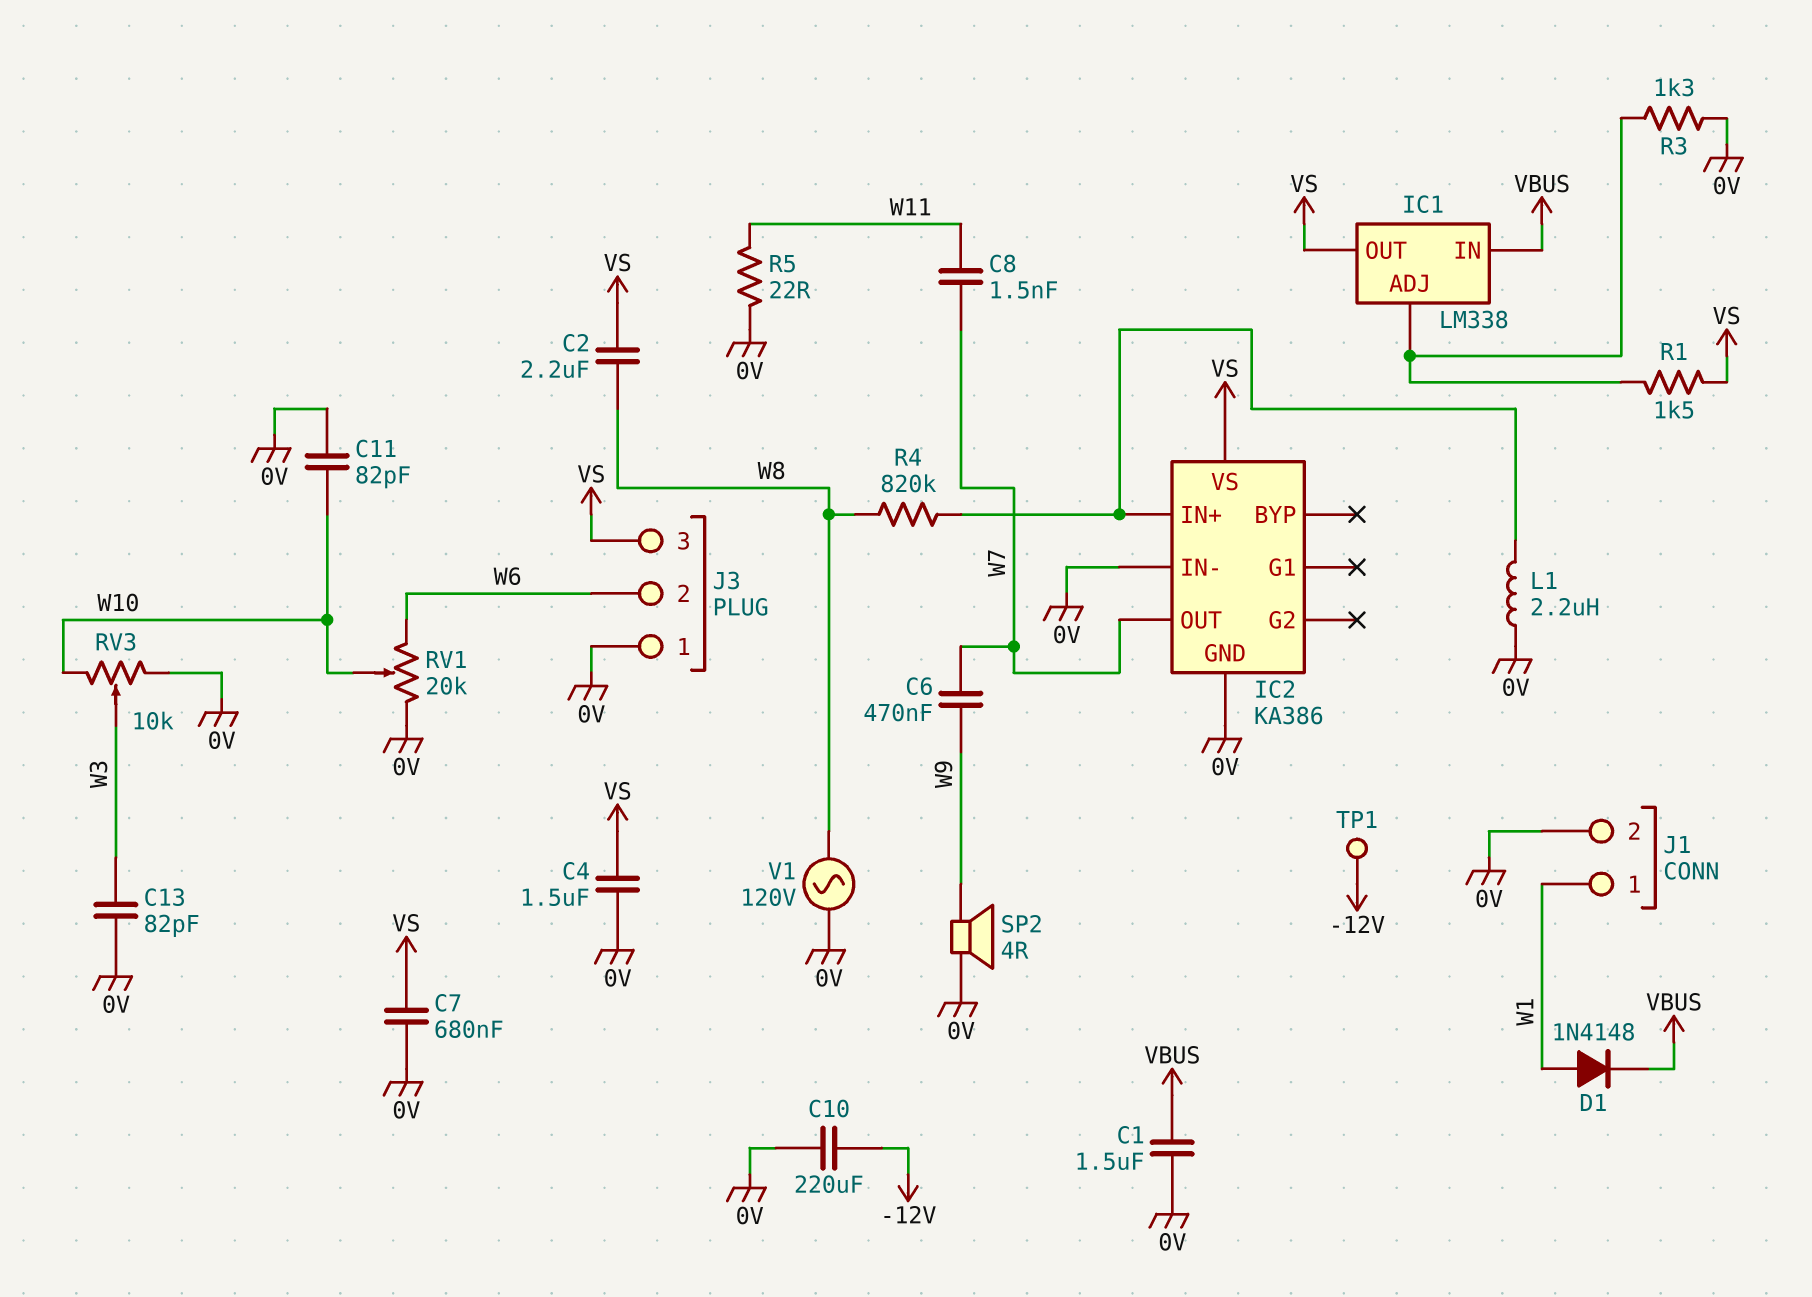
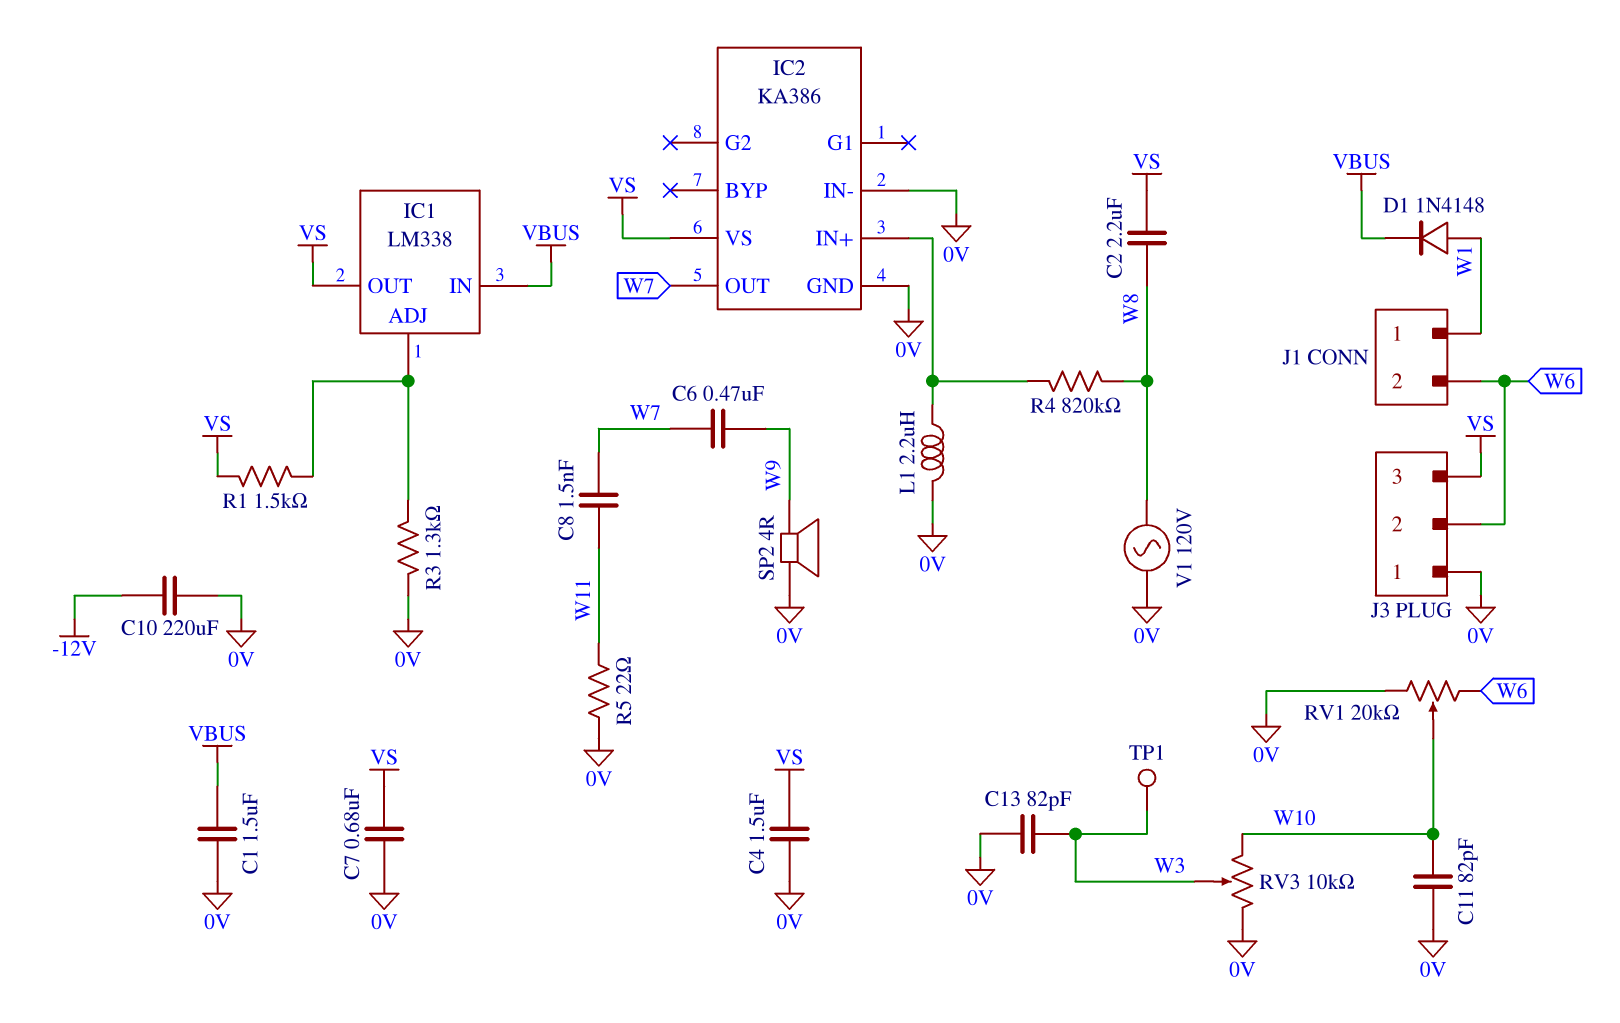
J1 pin 2: 0V -> W6
TP1: test point (-12V) -> test point (W3)

